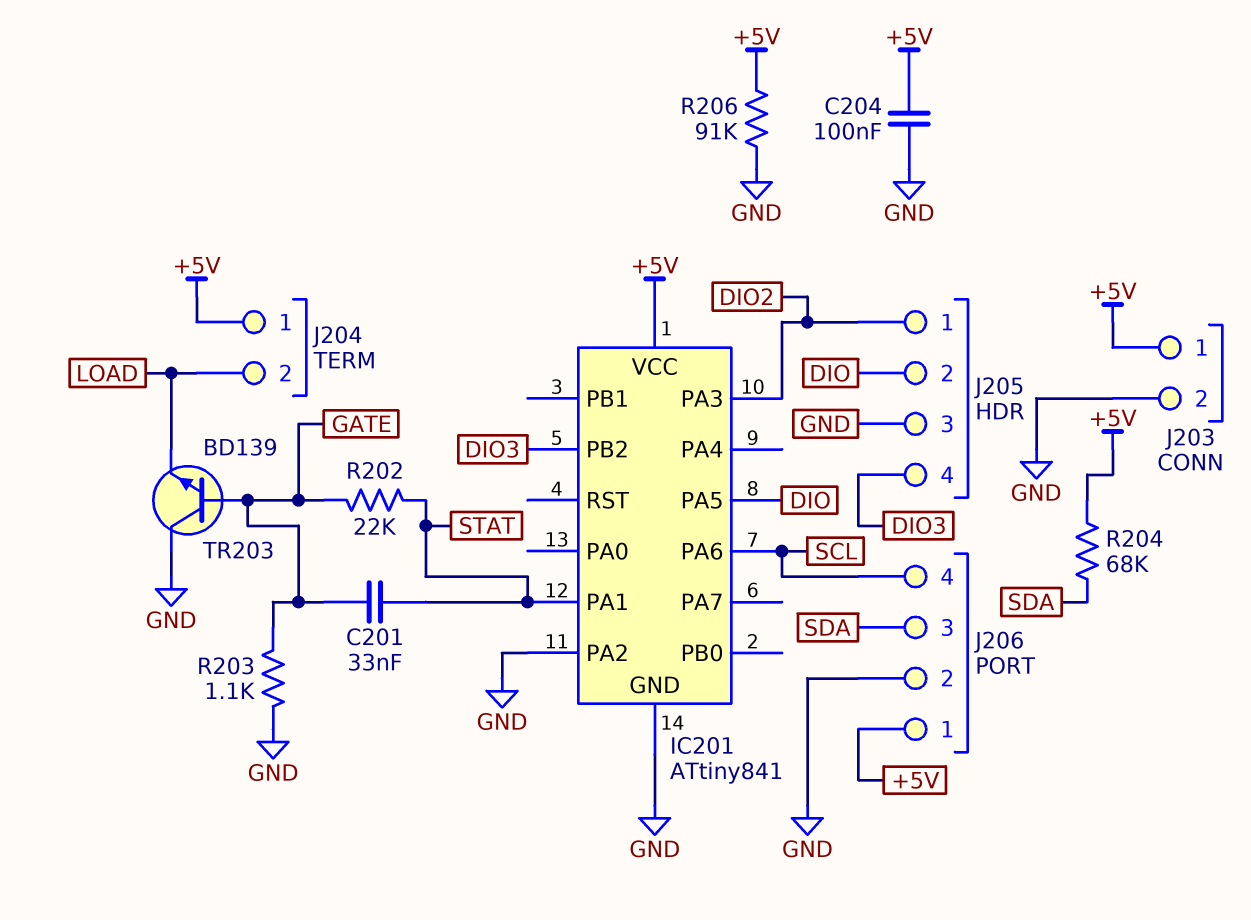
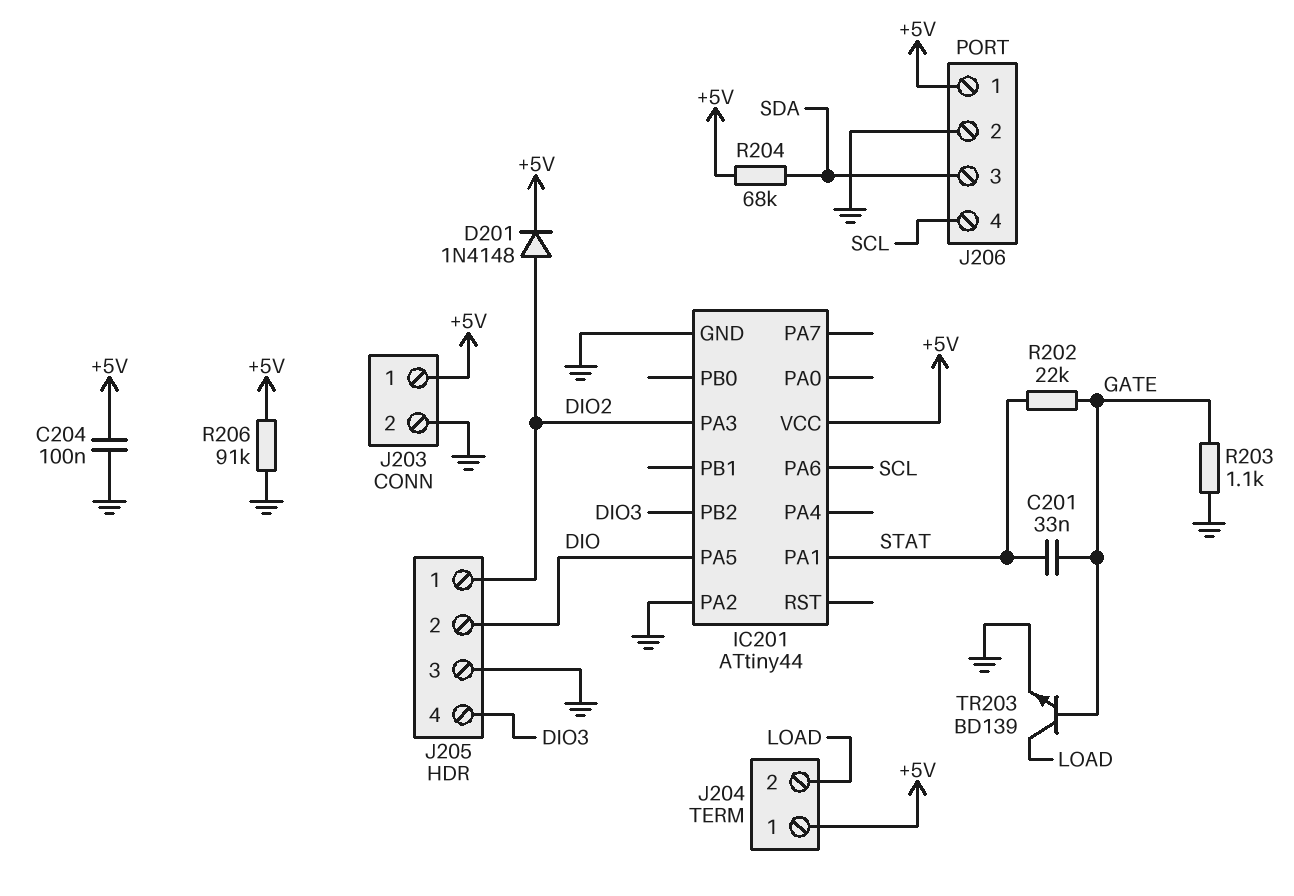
D201: none -> diode 1N4148 (A DIO2, K +5V)
IC201: ATtiny841 -> ATtiny44
TR203: NPN BD139 (B GATE, C GND, E LOAD) -> NPN BD139 (B GATE, C LOAD, E GND)

